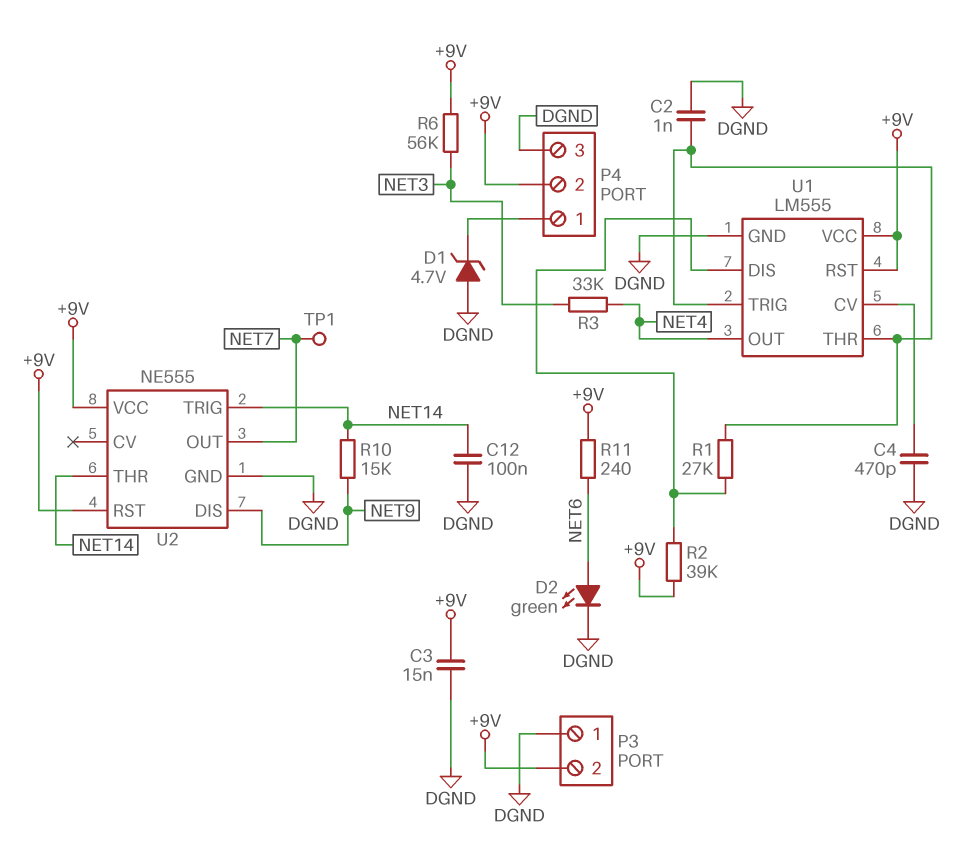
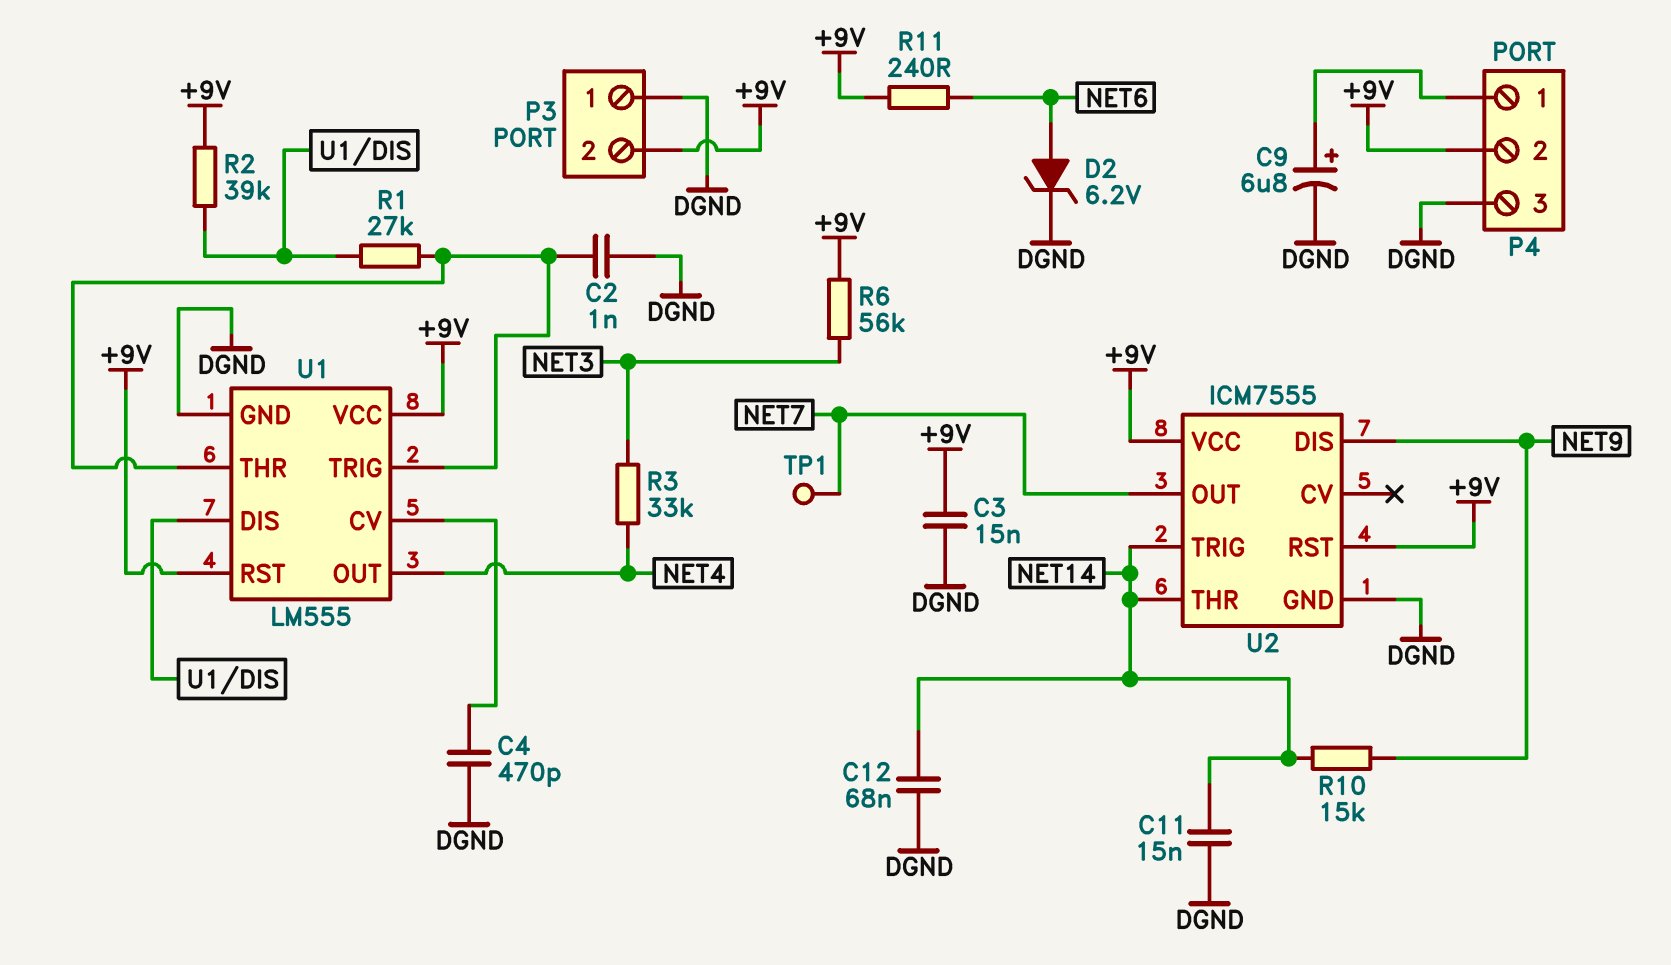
C9: none -> 6.8uF (plus P4/1, minus DGND)
C11: none -> 15nF (DGND, NET14)
C12: 100nF (DGND, NET14) -> 68nF (DGND, NET14)
D1: zener 4.7V (A DGND, K P4/1) -> none
D2: LED green (A NET6, K DGND) -> zener 6.2V (A NET6, K DGND)
U2: NE555 -> ICM7555

